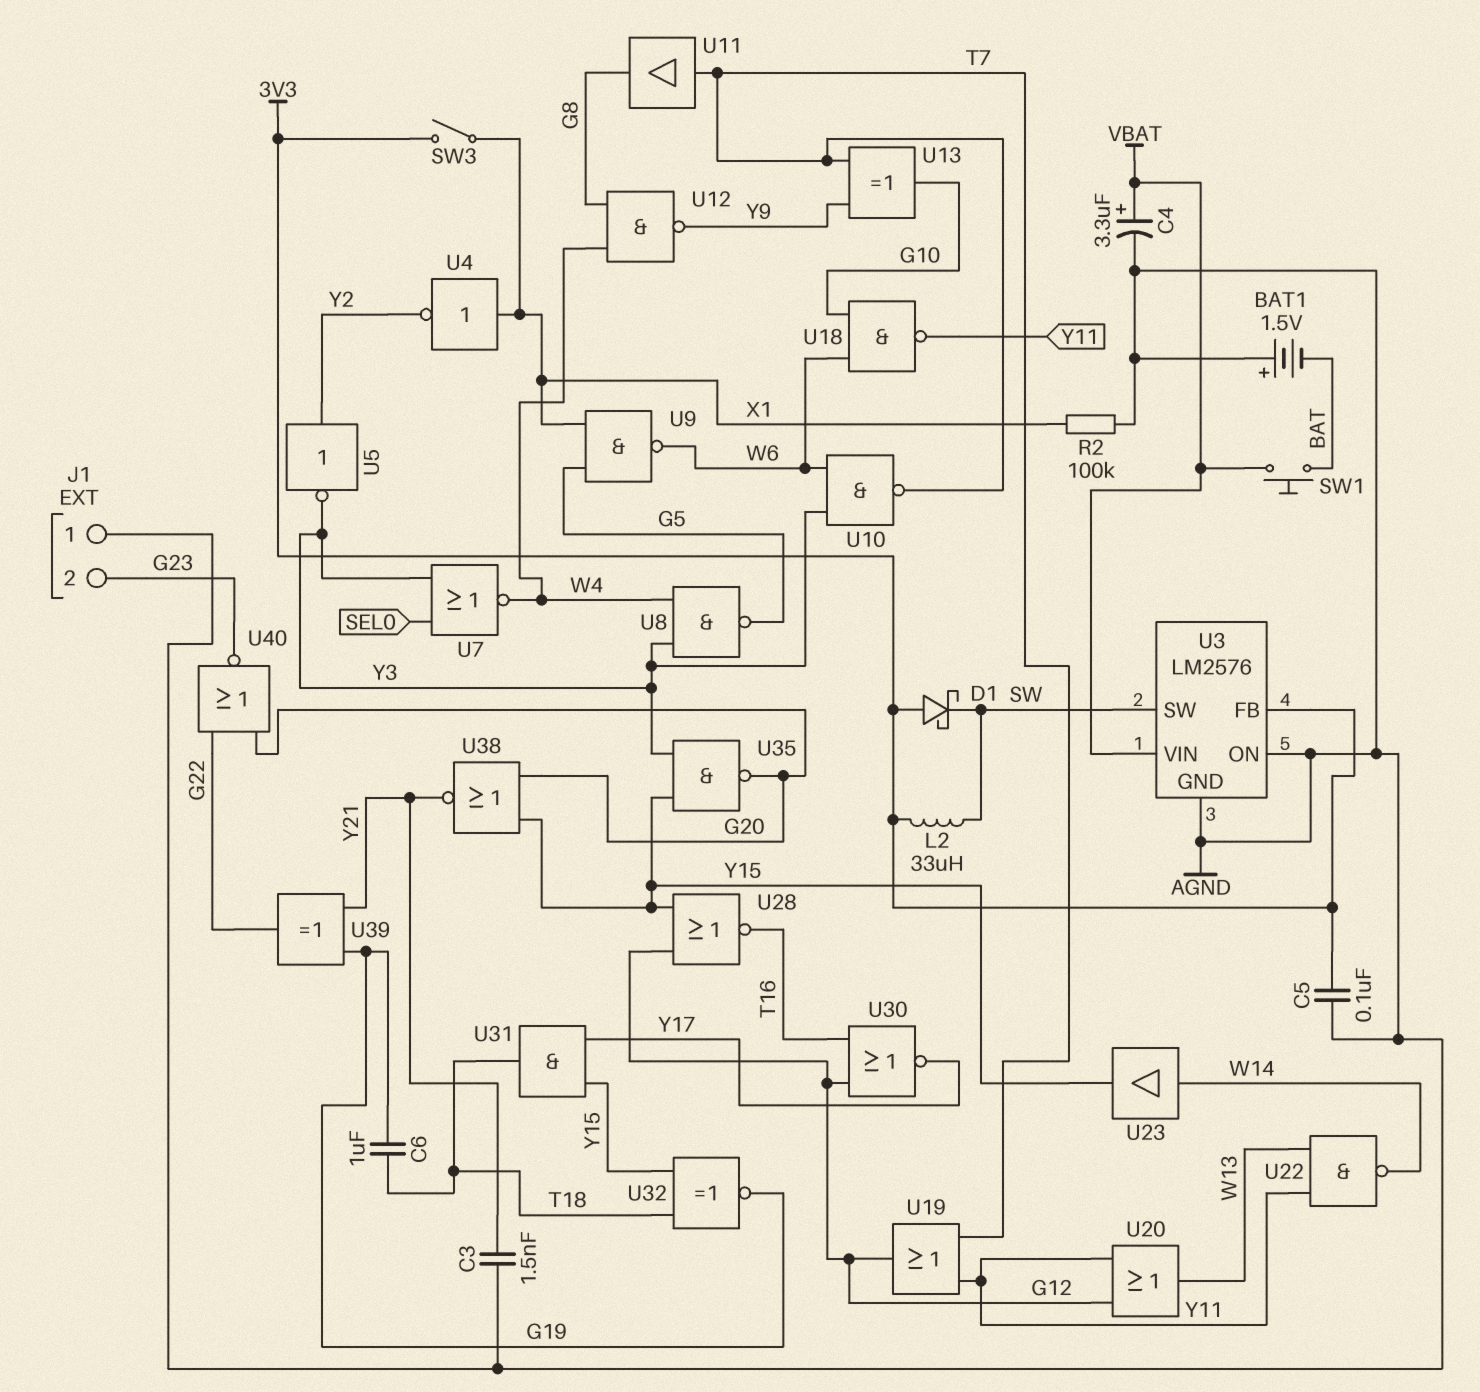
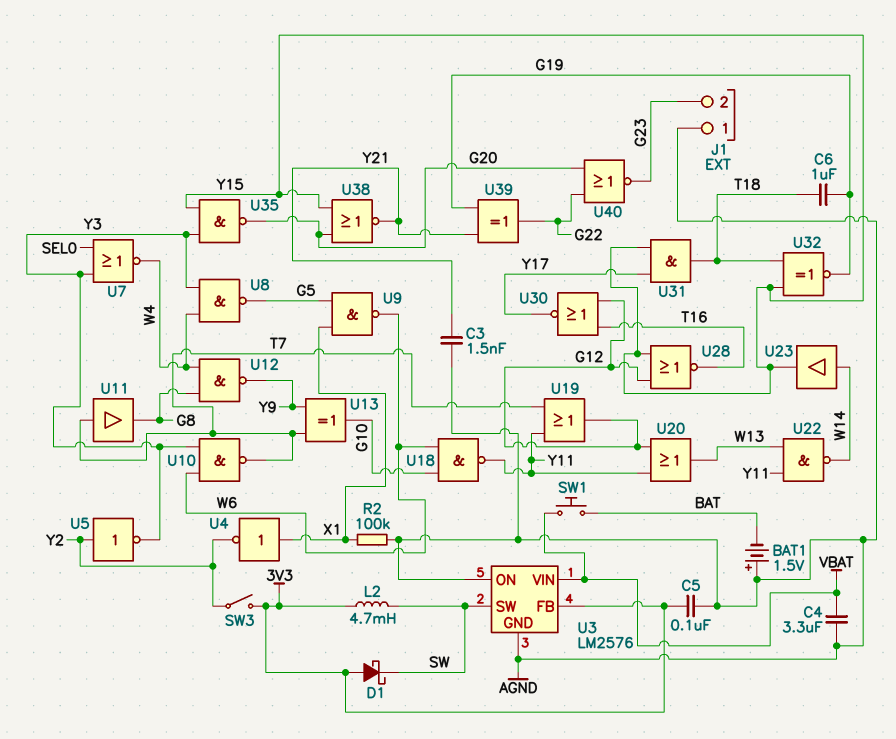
C4: 3.3uF (plus VBAT, minus AGND) -> 3.3uF (AGND, VBAT)
L2: 33uH (3V3, SW) -> 4.7mH (3V3, SW)
SW3: switch (3V3, X1) -> switch (3V3, Y2)

